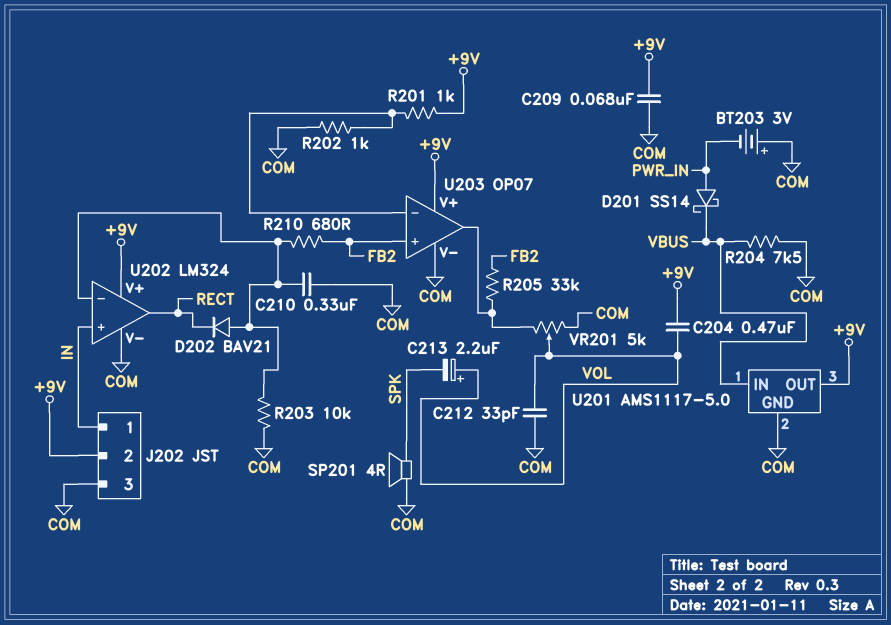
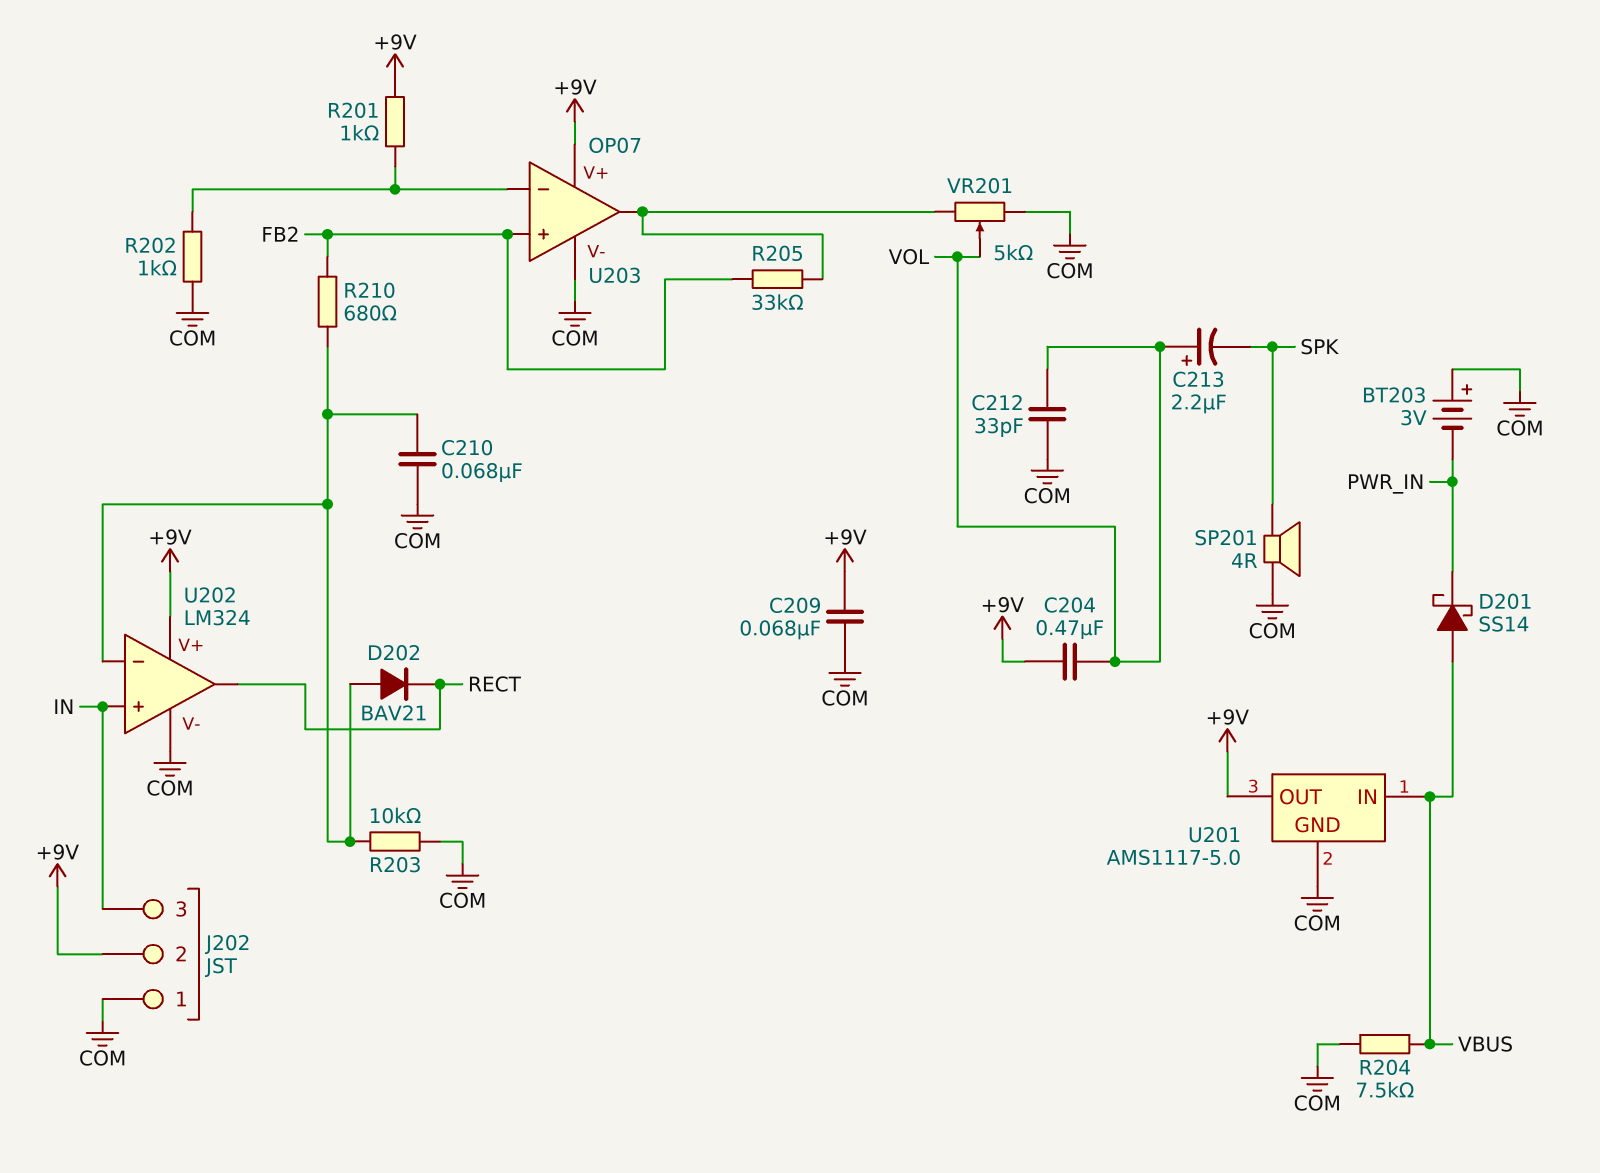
C210: 330nF (COM, U202/in-) -> 68nF (COM, U202/in-)
D201: schottky SS14 (A PWR_IN, K VBUS) -> schottky SS14 (A VBUS, K PWR_IN)
J202 pin 1: IN -> COM
J202 pin 3: COM -> IN

